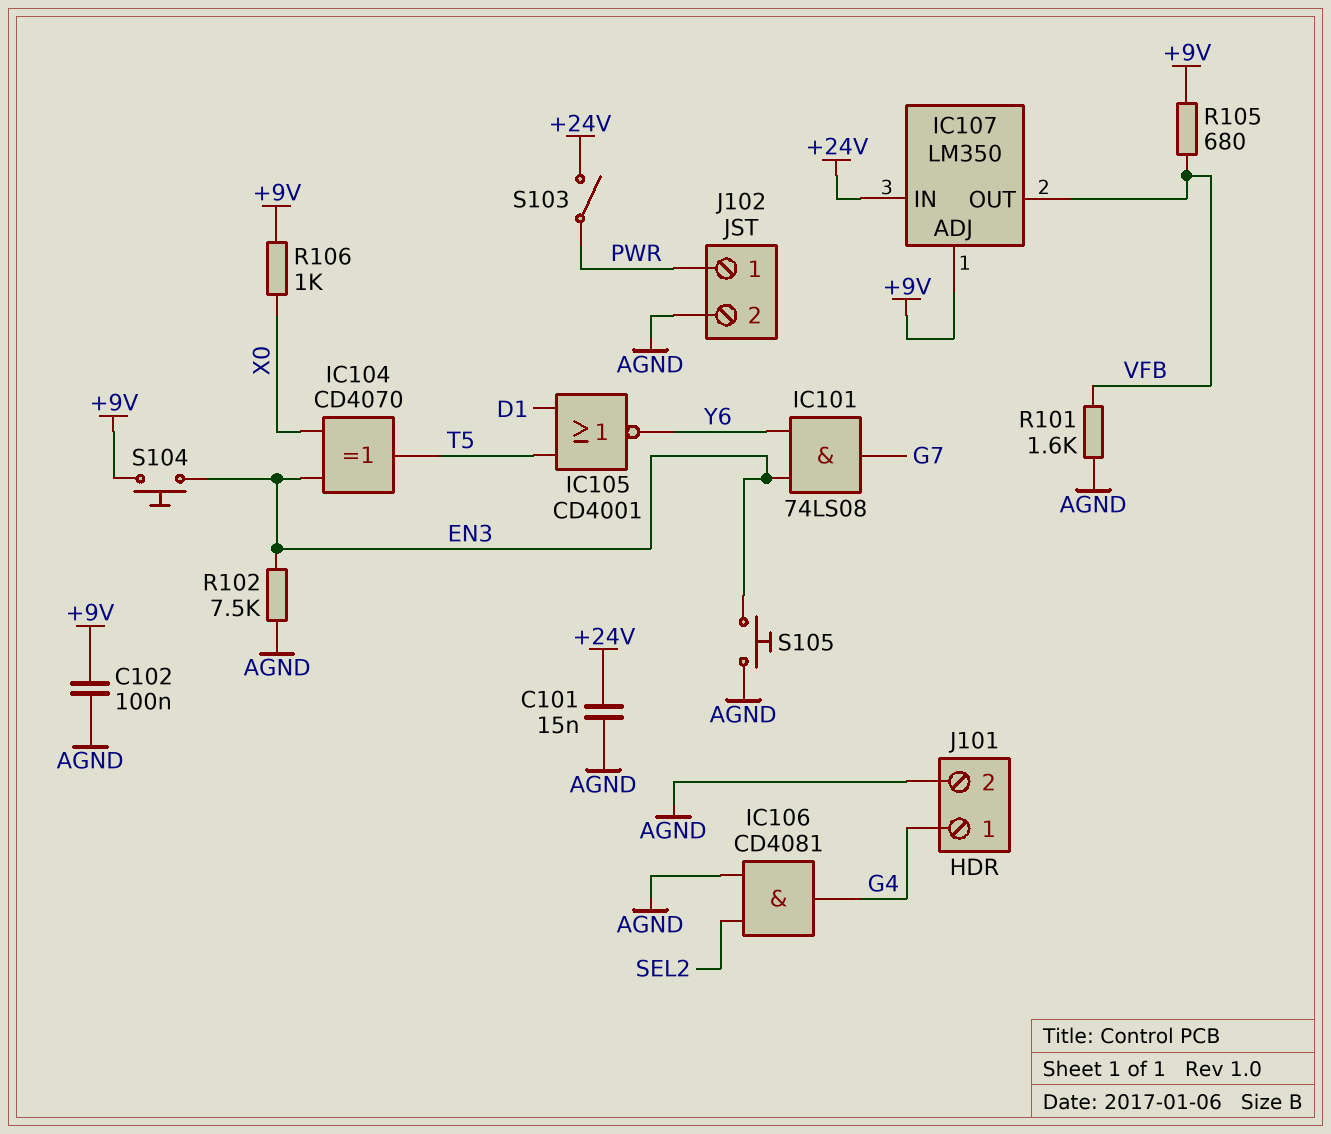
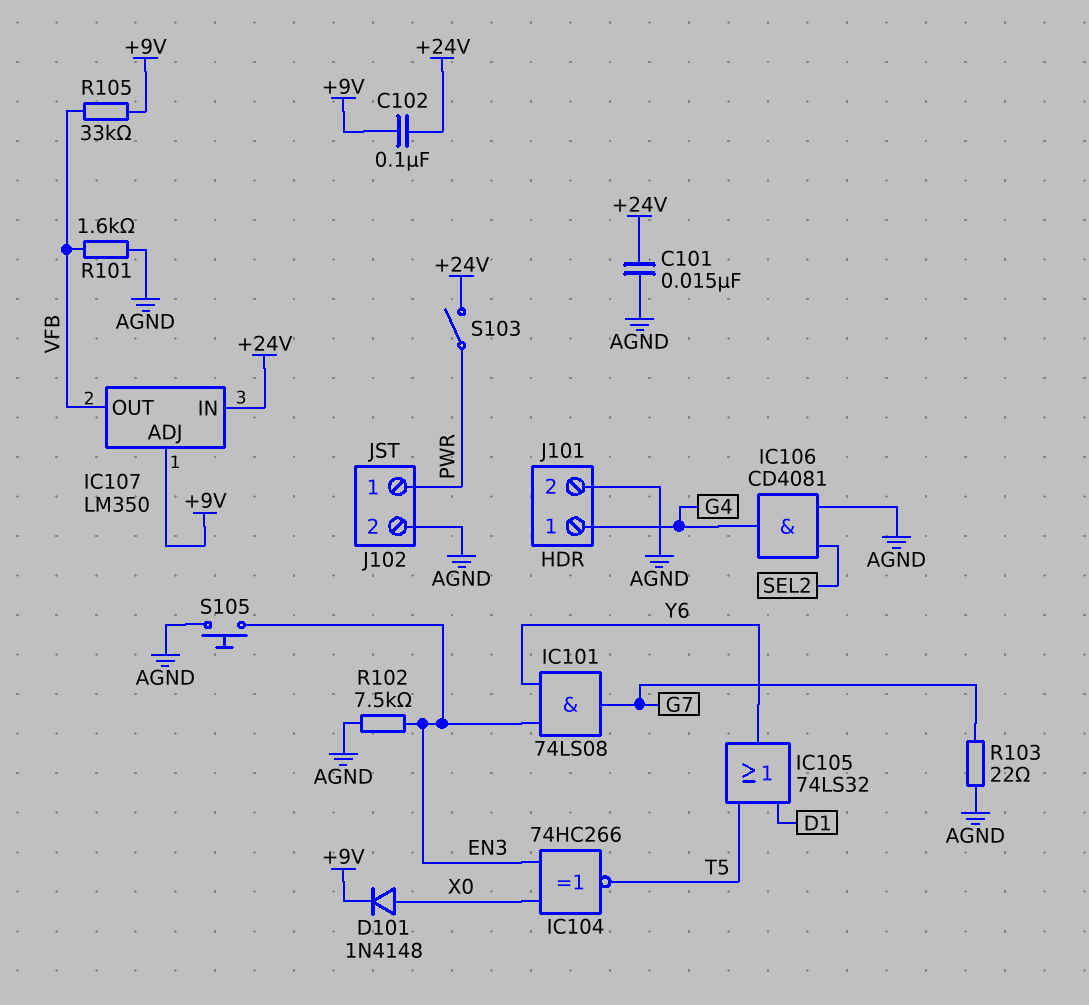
C102: 100nF (+9V, AGND) -> 100nF (+9V, +24V)
D101: none -> diode 1N4148 (A X0, K +9V)
IC104: XOR CD4070 (in EN3, in X0, out T5) -> XNOR 74HC266 (in EN3, in X0, out T5)
IC105: NOR CD4001 (in D1, in T5, out Y6) -> OR 74LS32 (in D1, in T5, out Y6)
R103: none -> 22 (AGND, G7)
R105: 680 (+9V, VFB) -> 33k (+9V, VFB)
R106: 1k (+9V, X0) -> none
S104: button (+9V, EN3) -> none

